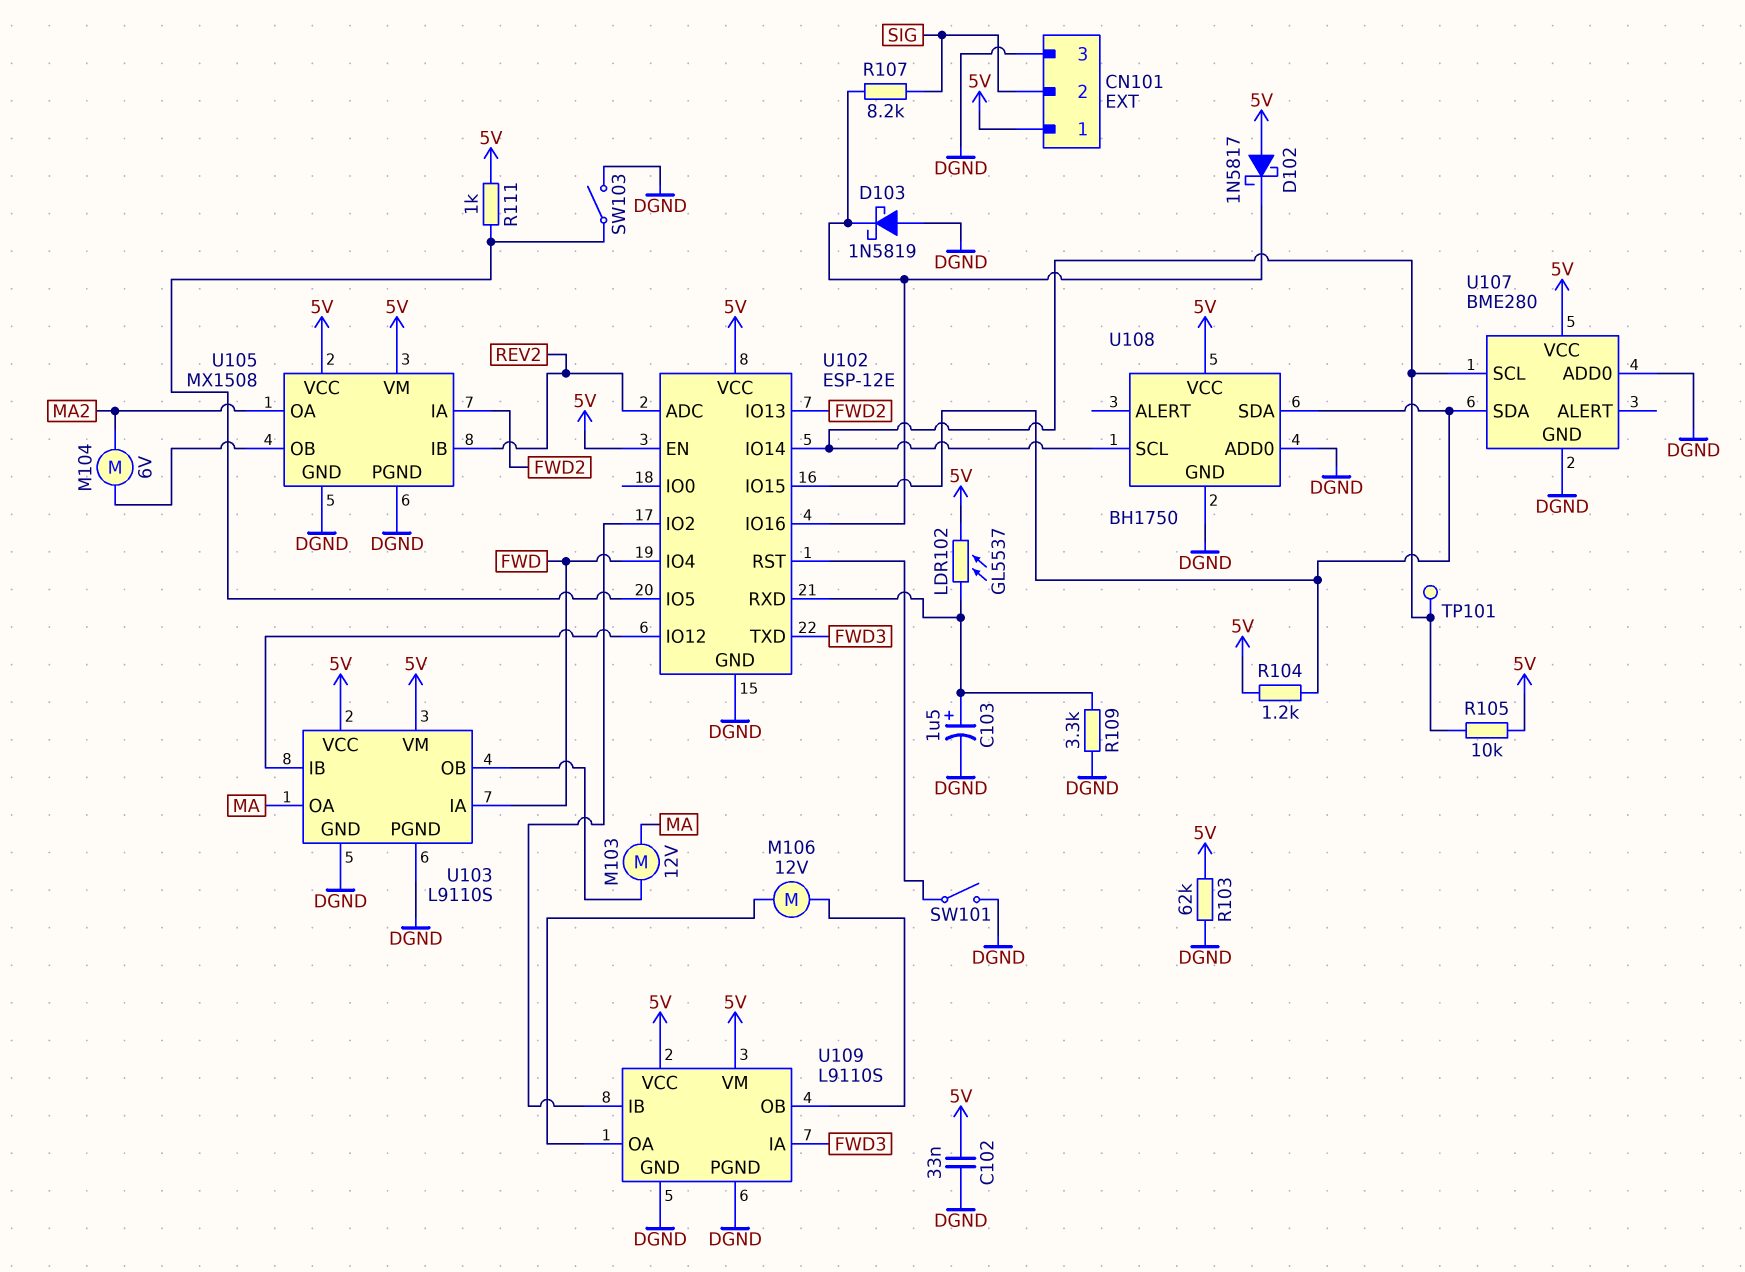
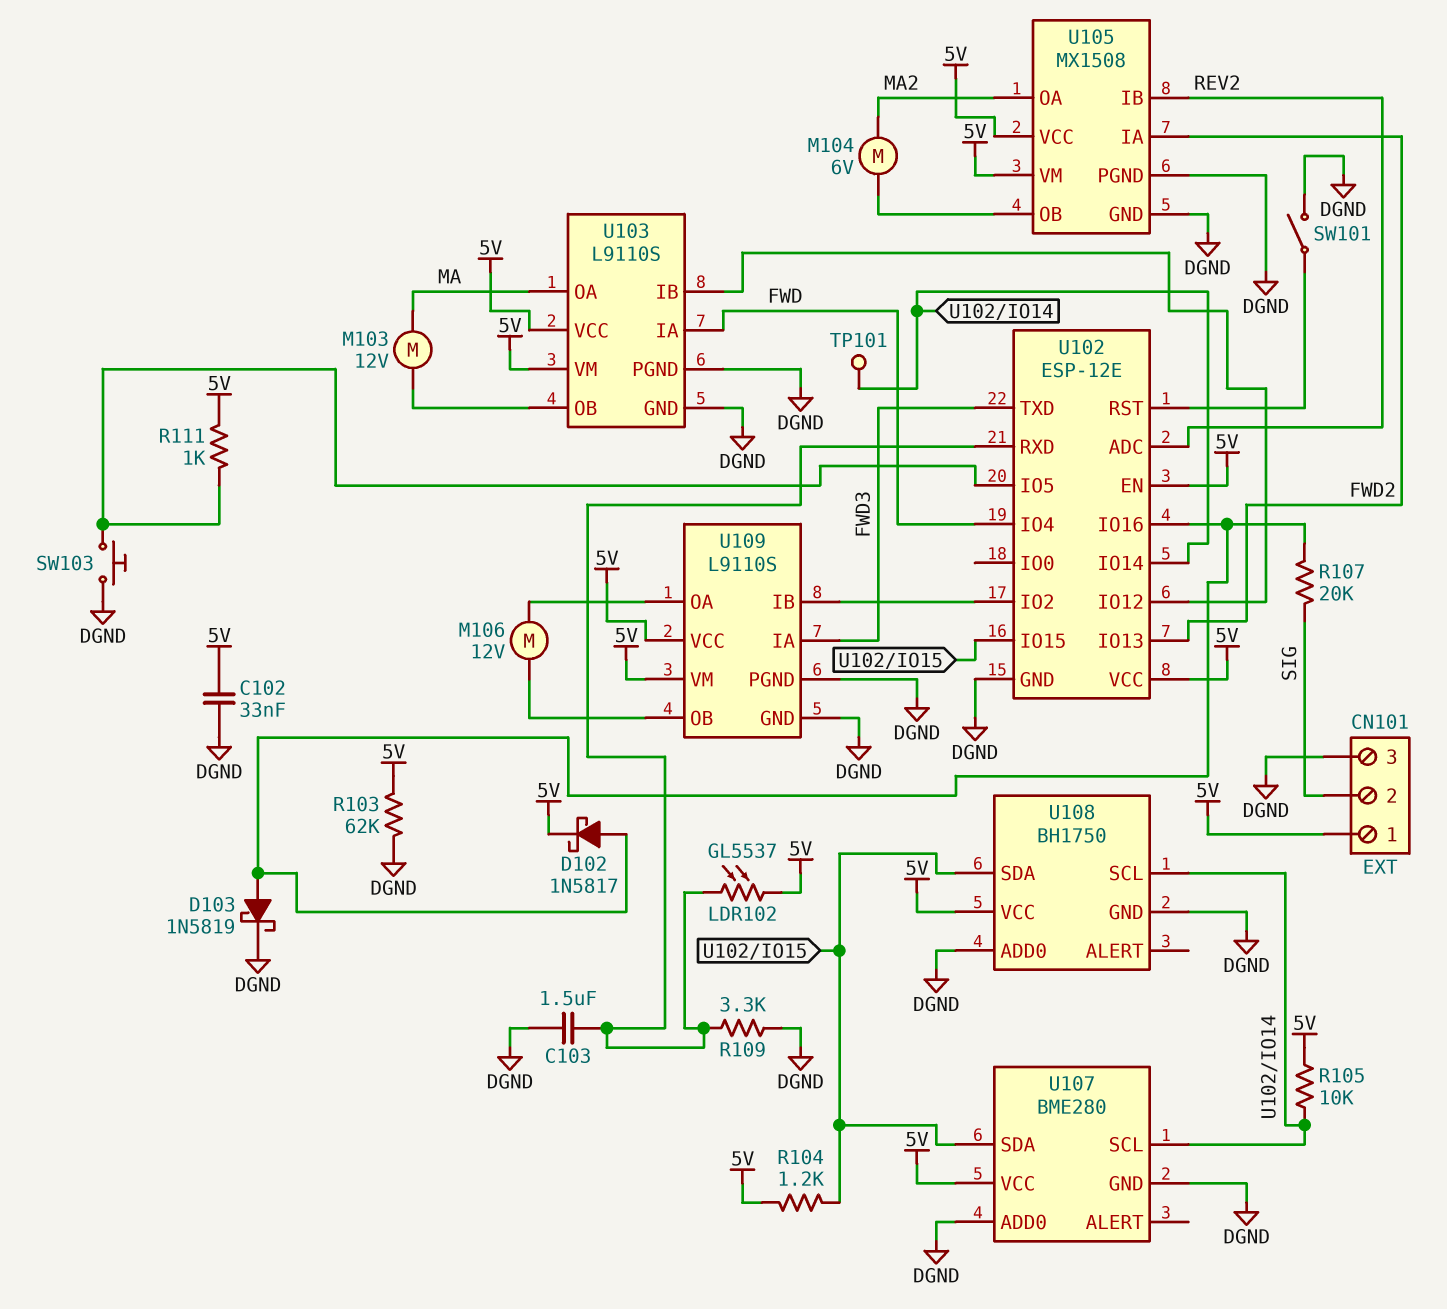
C103: 1.5uF (plus U102/RXD, minus DGND) -> 1.5uF (DGND, U102/RXD)
D102: schottky 1N5817 (A 5V, K U102/IO16) -> schottky 1N5817 (A U102/IO16, K 5V)
D103: schottky 1N5819 (A DGND, K U102/IO16) -> schottky 1N5819 (A U102/IO16, K DGND)
R107: 8.2k (SIG, U102/IO16) -> 20k (SIG, U102/IO16)
SW103: switch (DGND, U102/IO5) -> button (DGND, U102/IO5)

